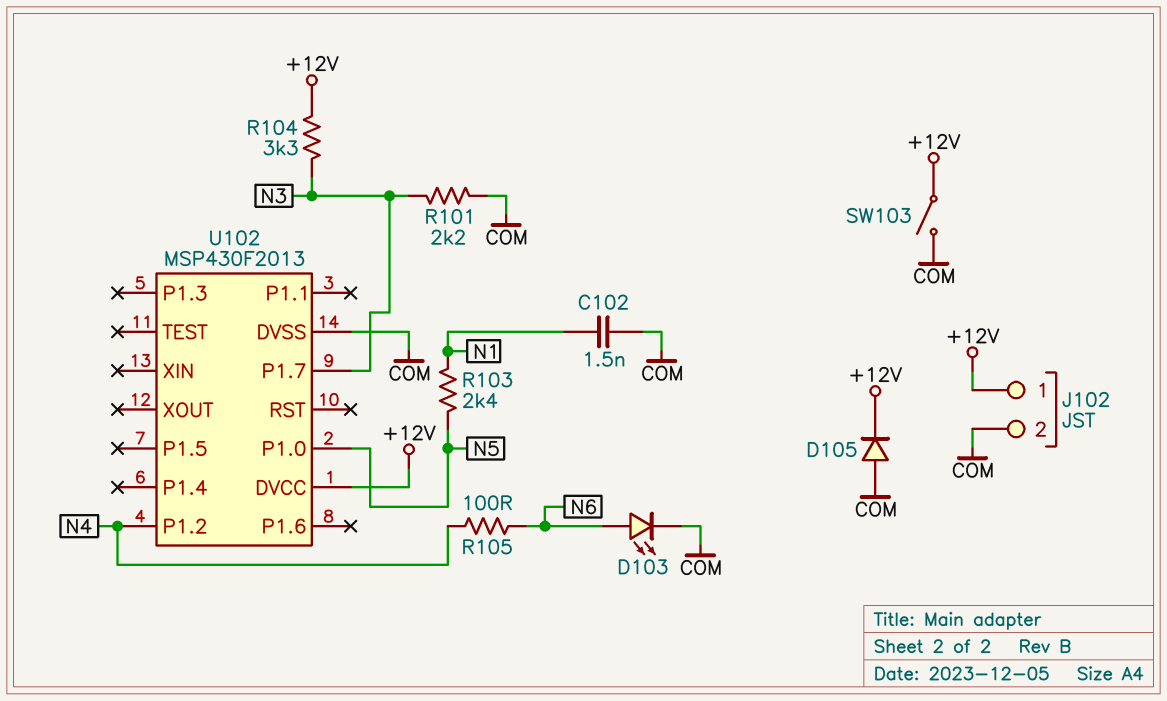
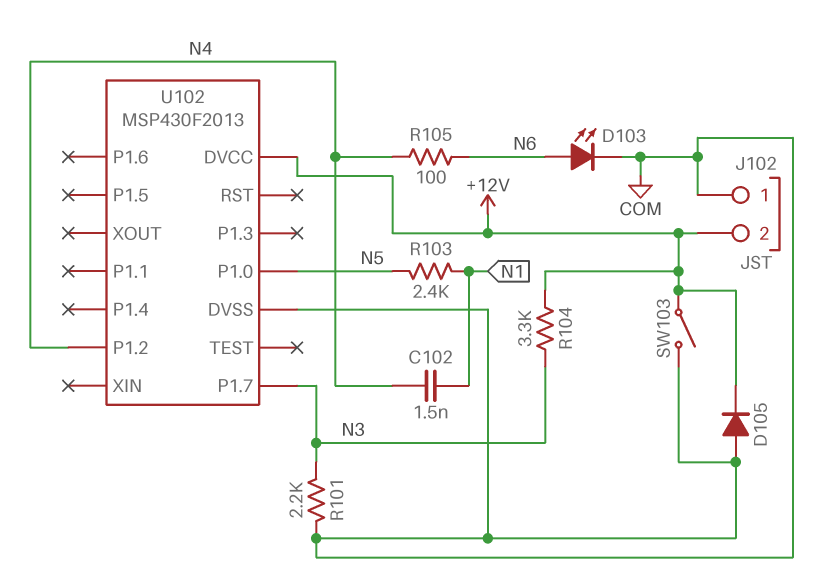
C102: 1.5nF (COM, N1) -> 1.5nF (N1, N4)
J102 pin 1: +12V -> COM
J102 pin 2: COM -> +12V

